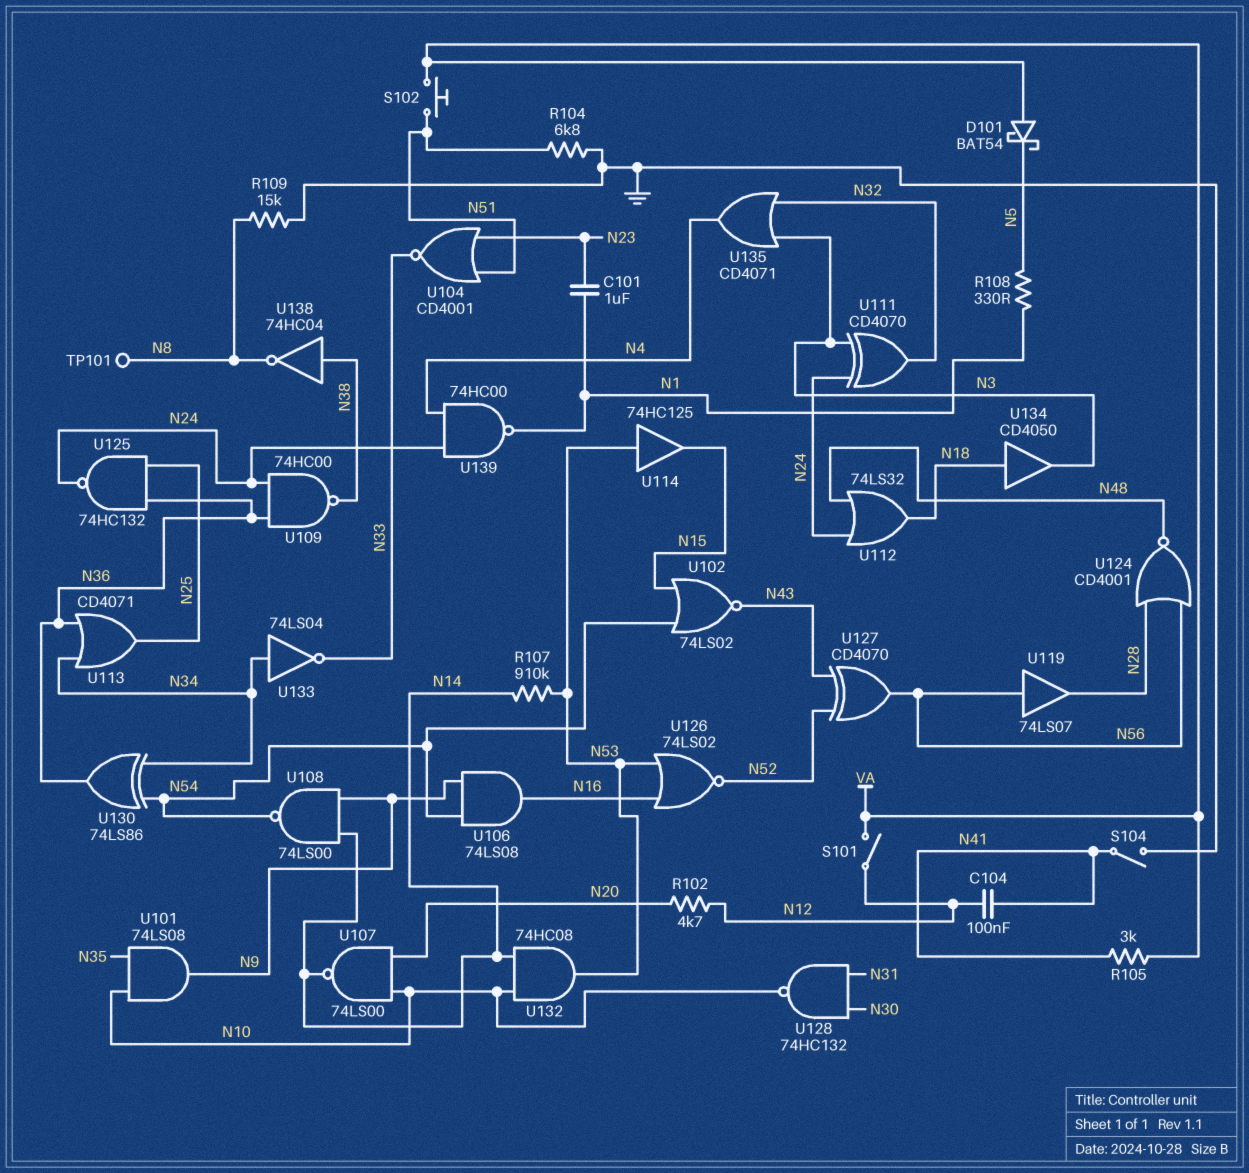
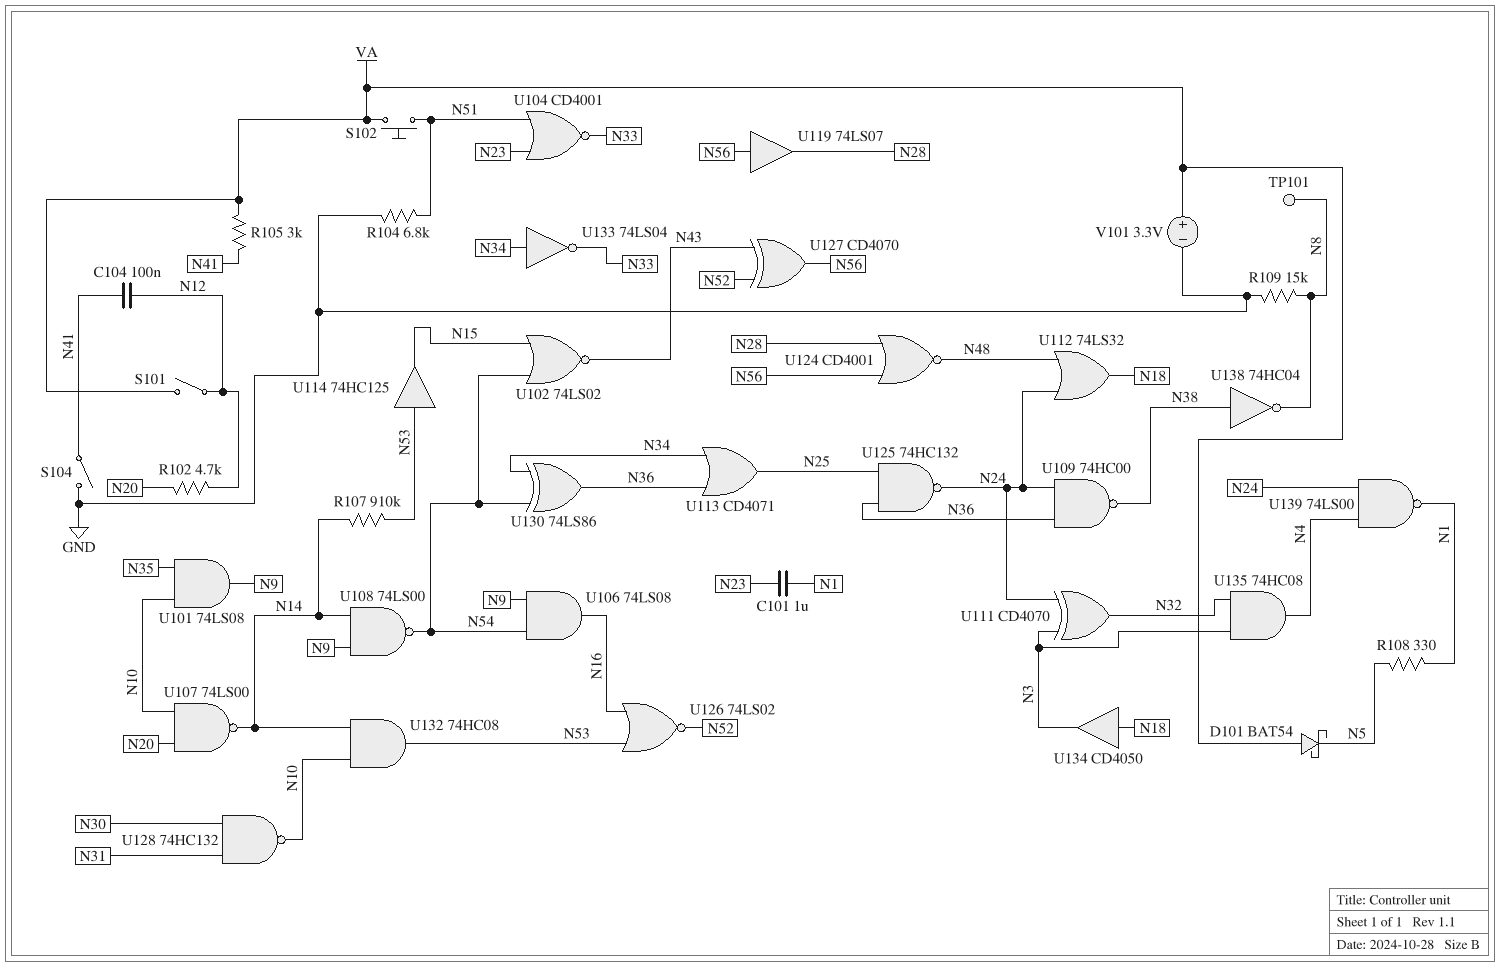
U135: OR CD4071 (in N3, in N32, out N4) -> AND 74HC08 (in N3, in N32, out N4)
U139: NAND 74HC00 (in N4, in N24, out N1) -> NAND 74LS00 (in N4, in N24, out N1)
V101: none -> 3.3V (plus VA, minus GND)

